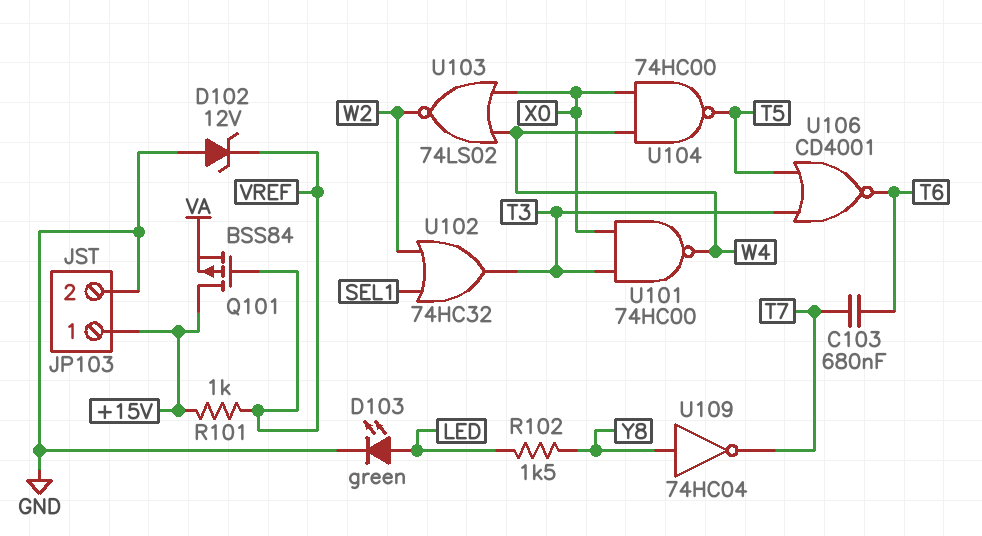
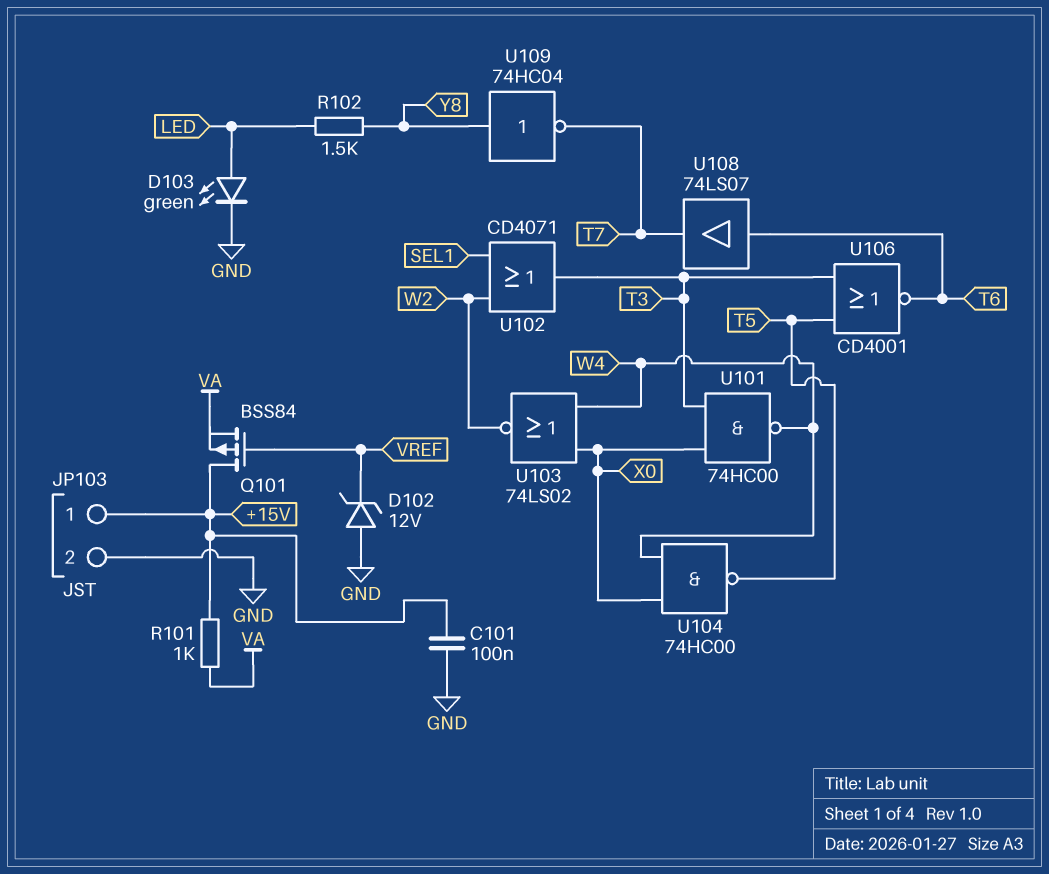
C101: none -> 100nF (+15V, GND)
C103: 680nF (T6, T7) -> none
R101: 1k (+15V, VREF) -> 1k (+15V, VA)
U102: OR 74HC32 (in SEL1, in W2, out T3) -> OR CD4071 (in SEL1, in W2, out T3)
U108: none -> buffer 74LS07 (in T6, out T7)

